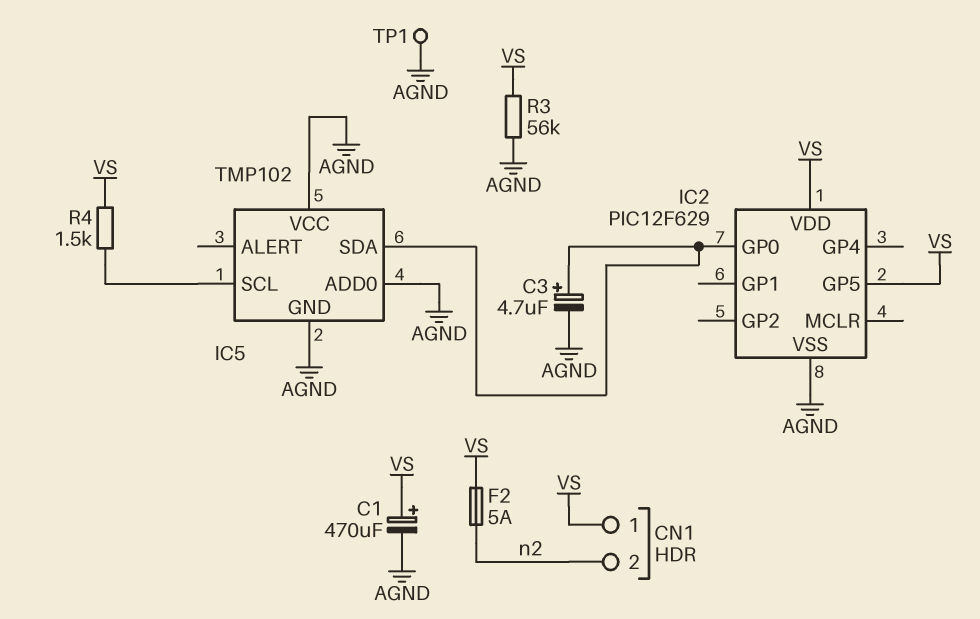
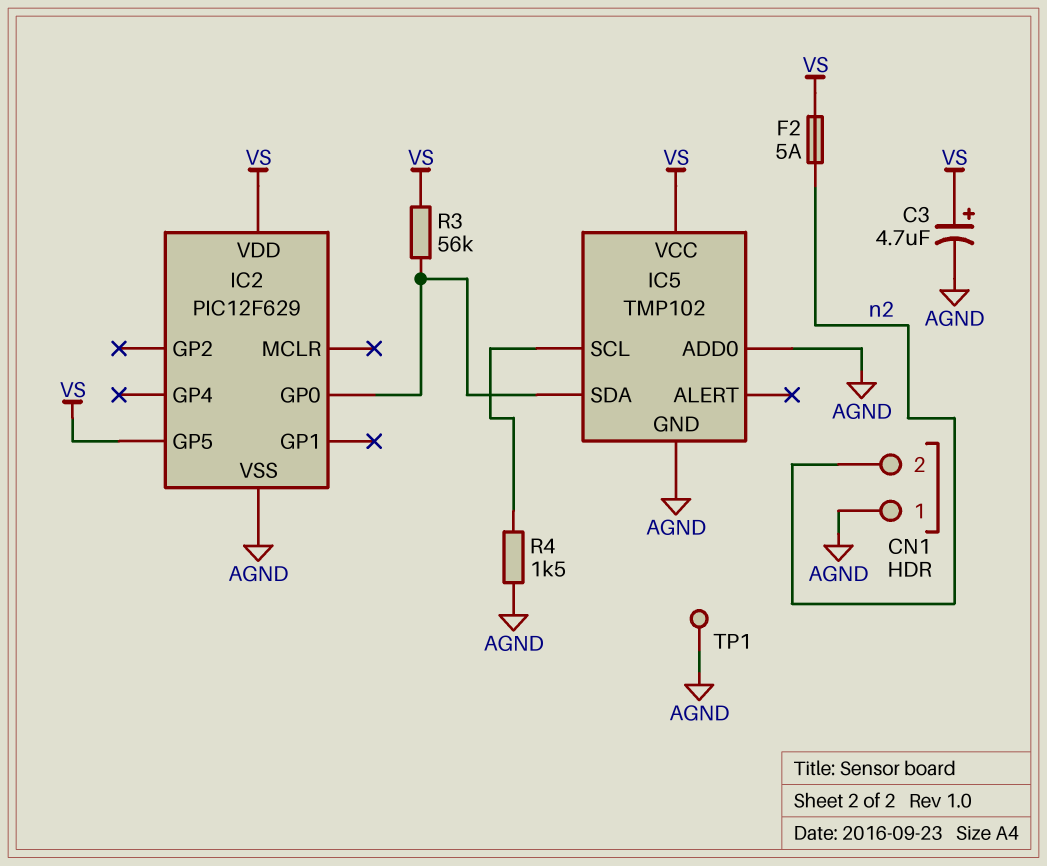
C1: 470uF (plus VS, minus AGND) -> none
C3: 4.7uF (plus IC2/GP0, minus AGND) -> 4.7uF (plus VS, minus AGND)
CN1 pin 1: VS -> AGND
IC5 pin VCC: AGND -> VS
R3: 56k (AGND, VS) -> 56k (IC2/GP0, VS)
R4: 1.5k (IC5/SCL, VS) -> 1.5k (AGND, IC5/SCL)

